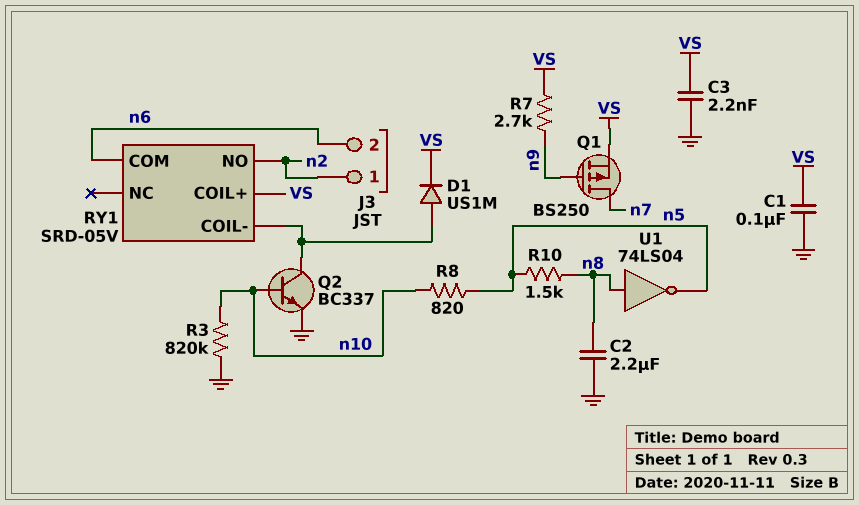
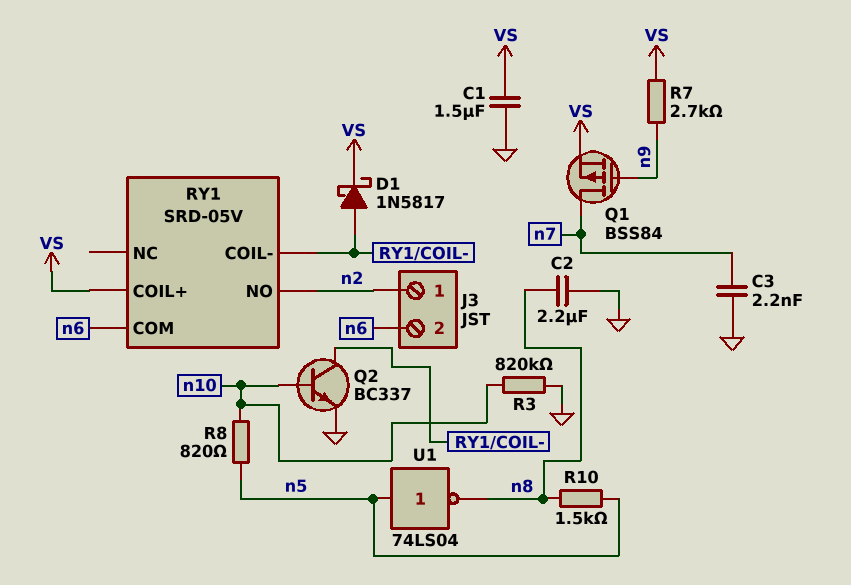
C1: 100nF (GND, VS) -> 1.5uF (GND, VS)
C3: 2.2nF (GND, VS) -> 2.2nF (GND, n7)
D1: diode US1M (A RY1/COIL-, K VS) -> schottky 1N5817 (A RY1/COIL-, K VS)
Q1: PMOS BS250 (G n9, D n7, S VS) -> PMOS BSS84 (G n9, D n7, S VS)
U1: NOT 74LS04 (in n8, out n5) -> NOT 74LS04 (in n5, out n8)

